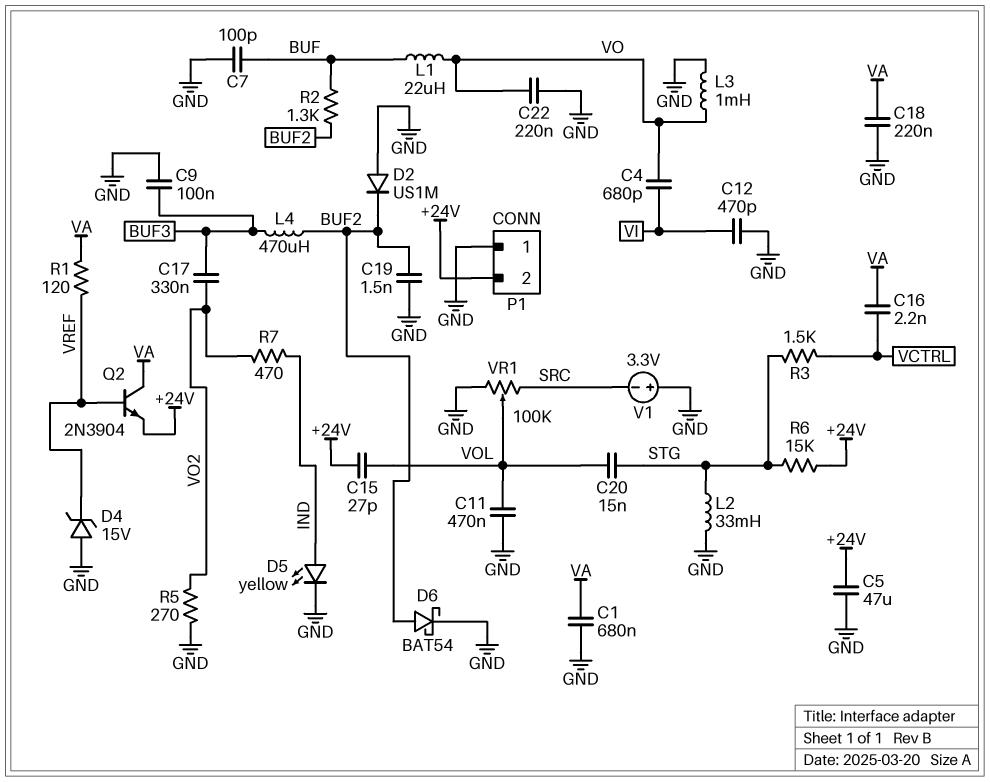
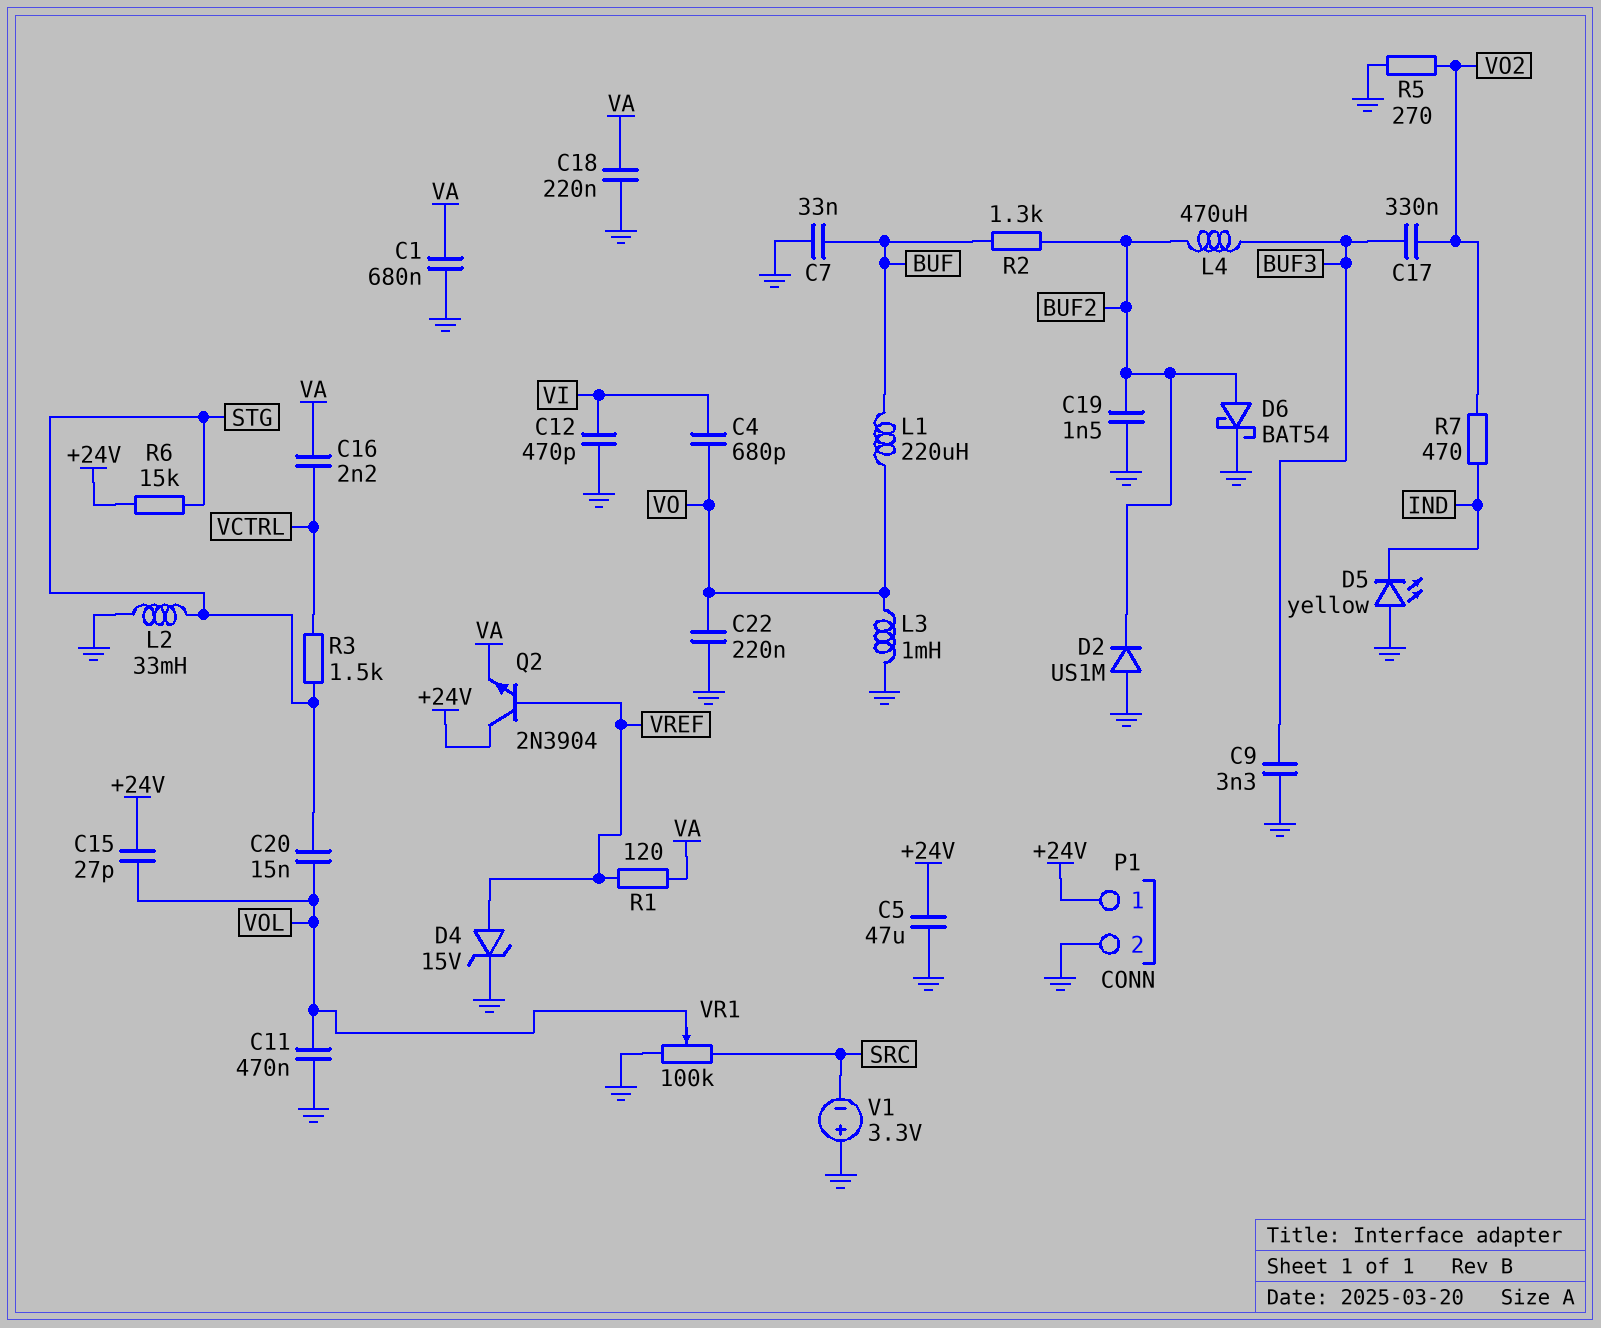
C7: 100pF (BUF, GND) -> 33nF (BUF, GND)
C9: 100nF (BUF3, GND) -> 3.3nF (BUF3, GND)
D4: zener 15V (A GND, K VREF) -> zener 15V (A VREF, K GND)
D5: LED yellow (A IND, K GND) -> LED yellow (A GND, K IND)
L1: 22uH (BUF, VO) -> 220uH (BUF, VO)
P1 pin 1: GND -> +24V
P1 pin 2: +24V -> GND
Q2: NPN 2N3904 (B VREF, C VA, E +24V) -> NPN 2N3904 (B VREF, C +24V, E VA)

